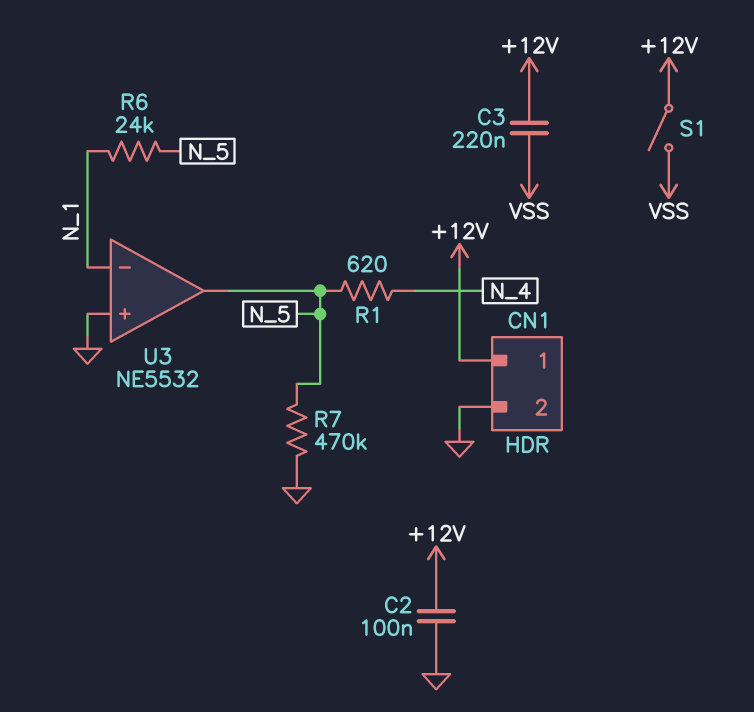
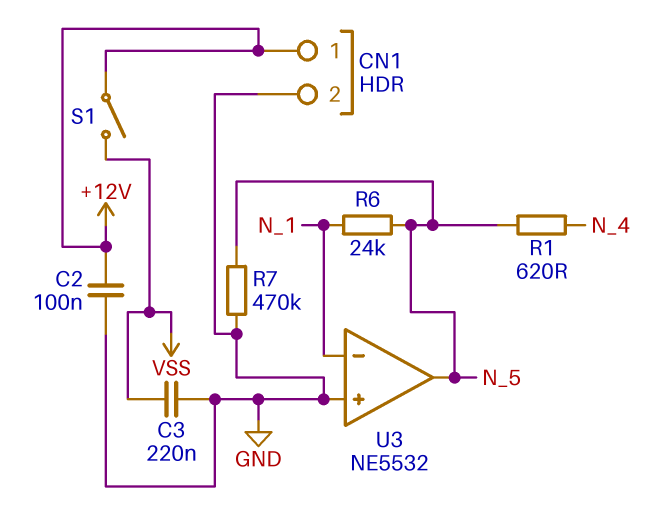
C3: 220nF (+12V, VSS) -> 220nF (GND, VSS)

